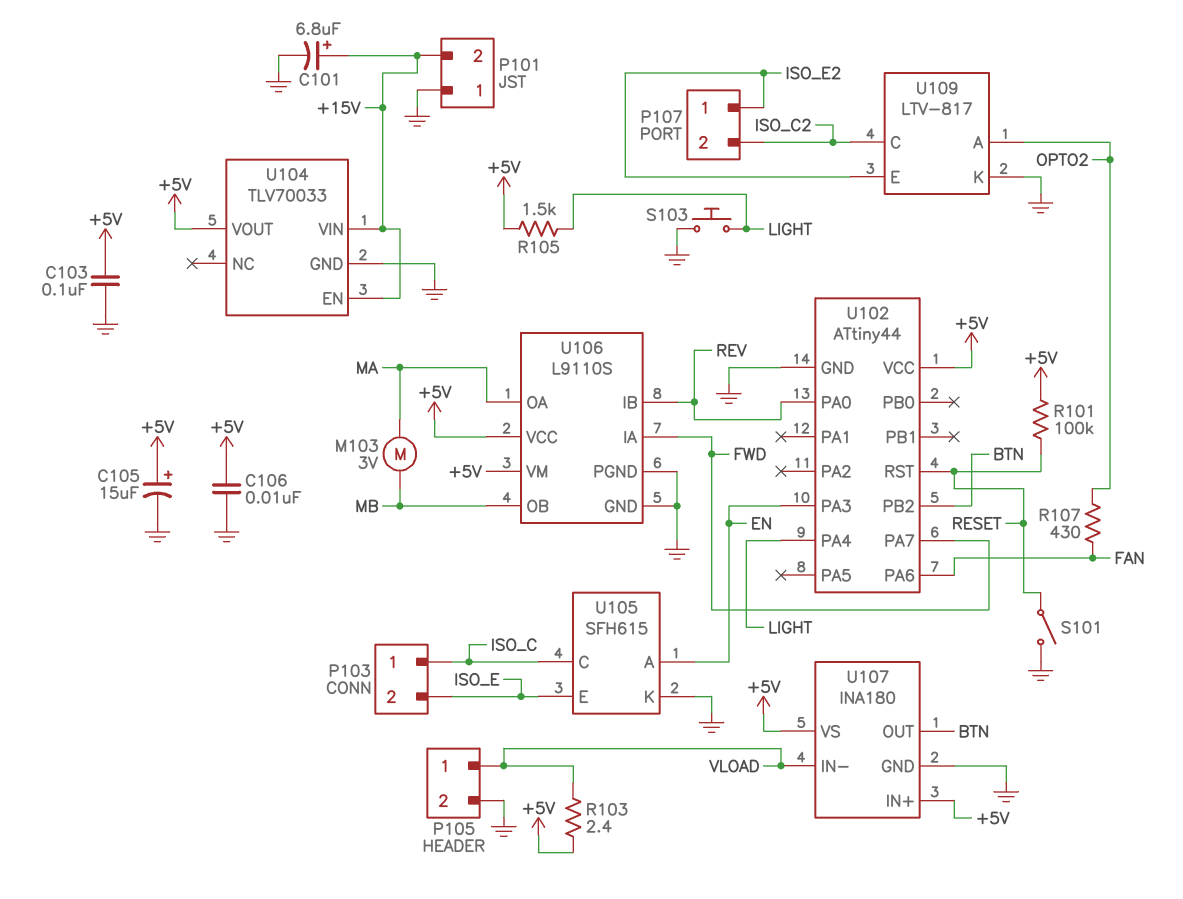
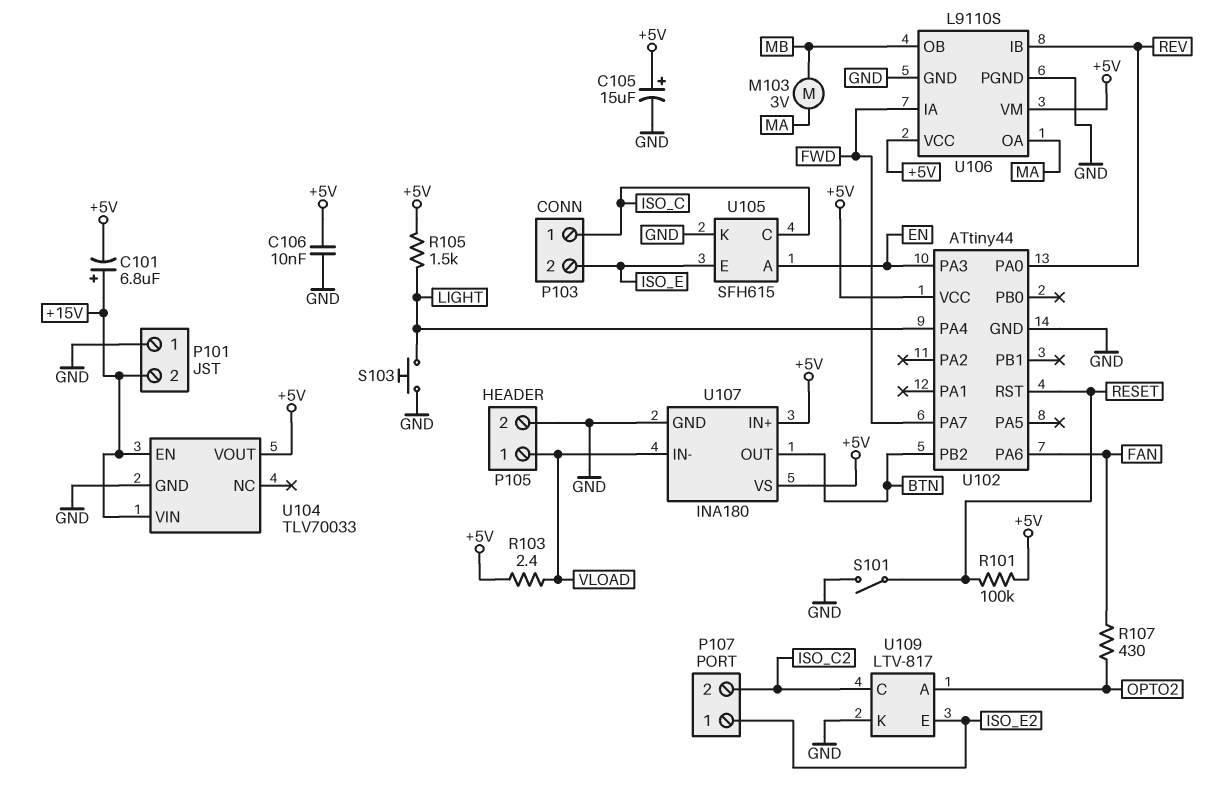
C101: 6.8uF (plus +15V, minus GND) -> 6.8uF (plus +15V, minus +5V)
C103: 100nF (+5V, GND) -> none

